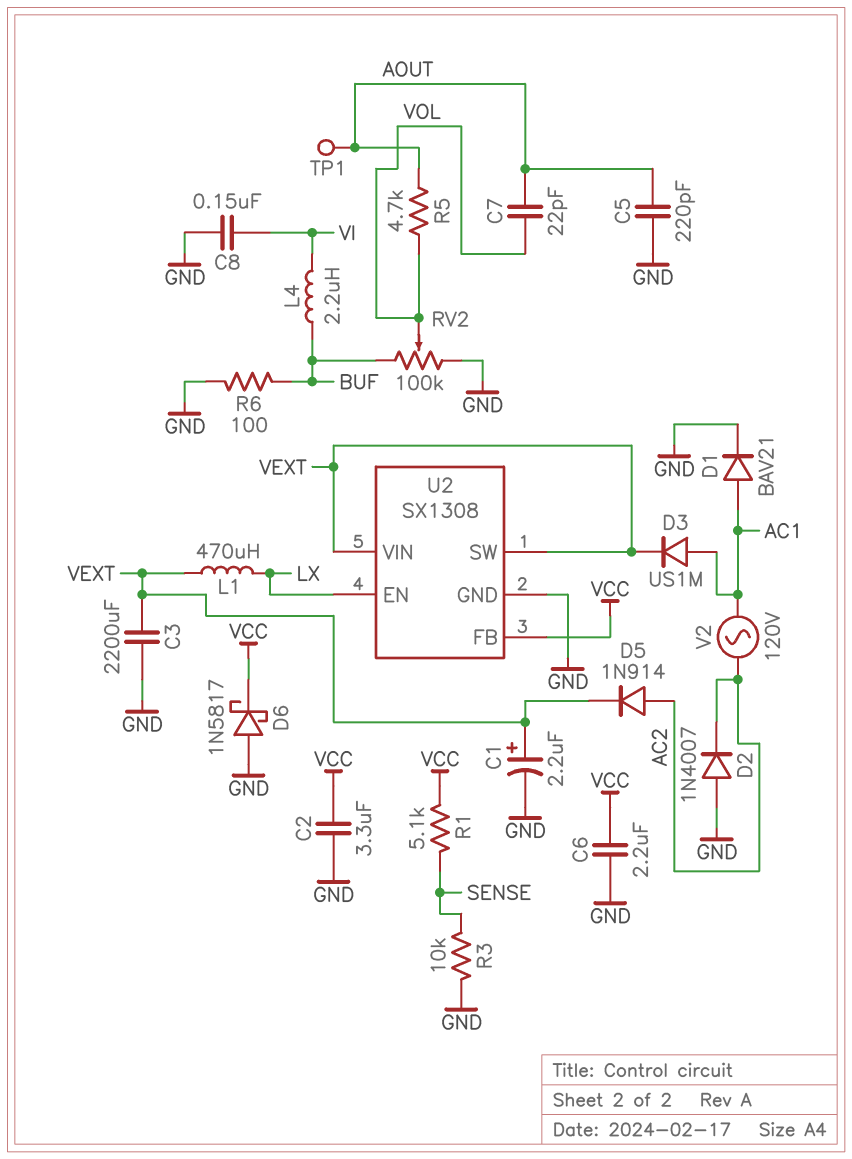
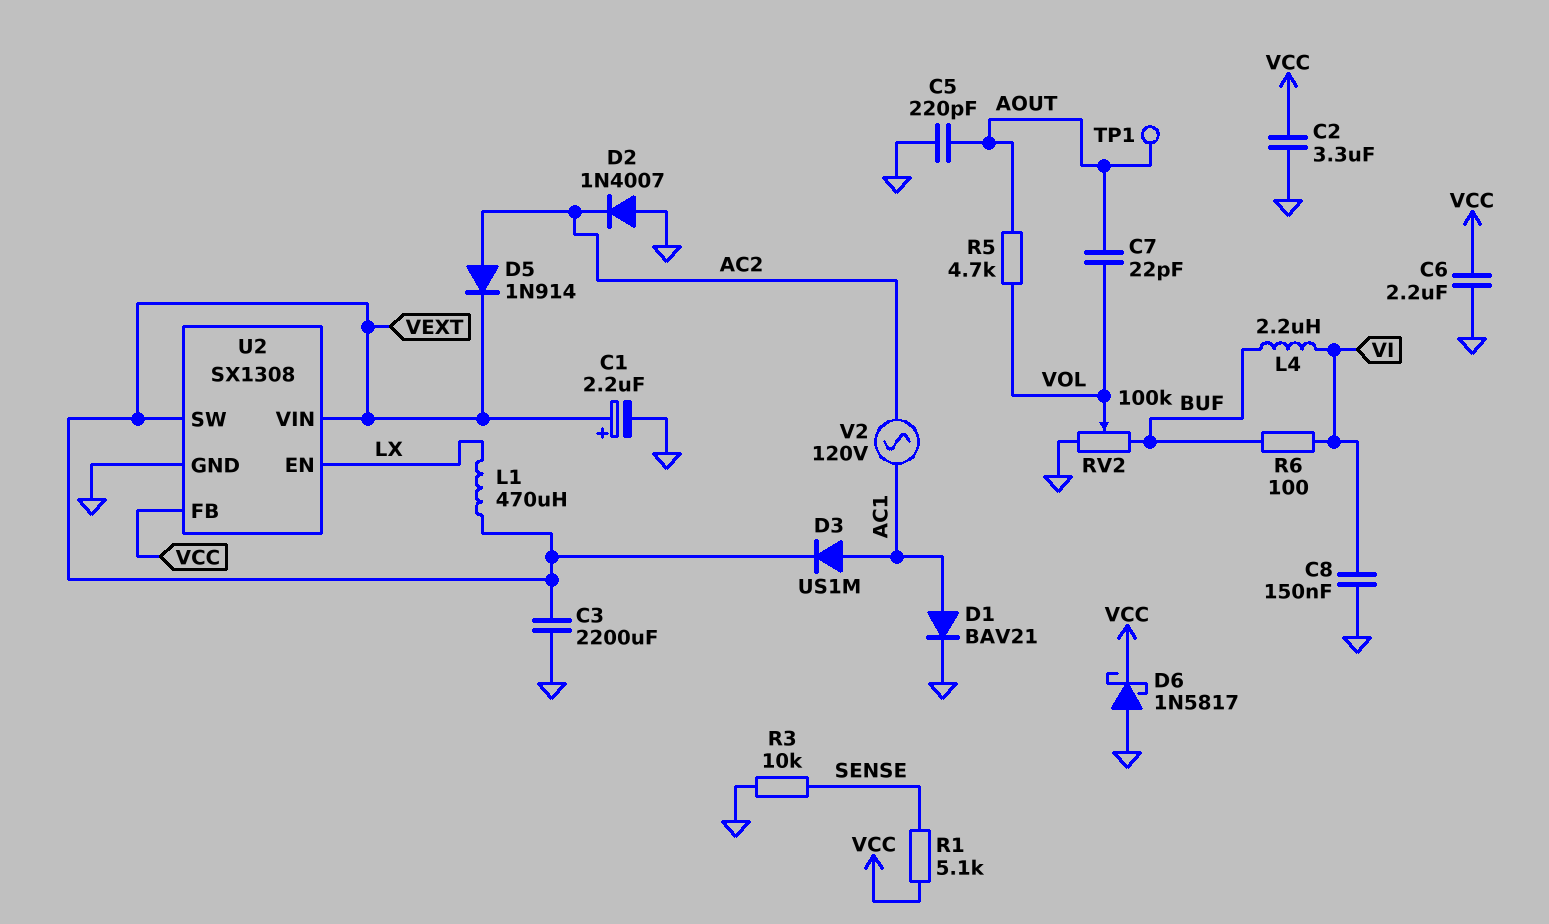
R6: 100 (BUF, GND) -> 100 (BUF, VI)

